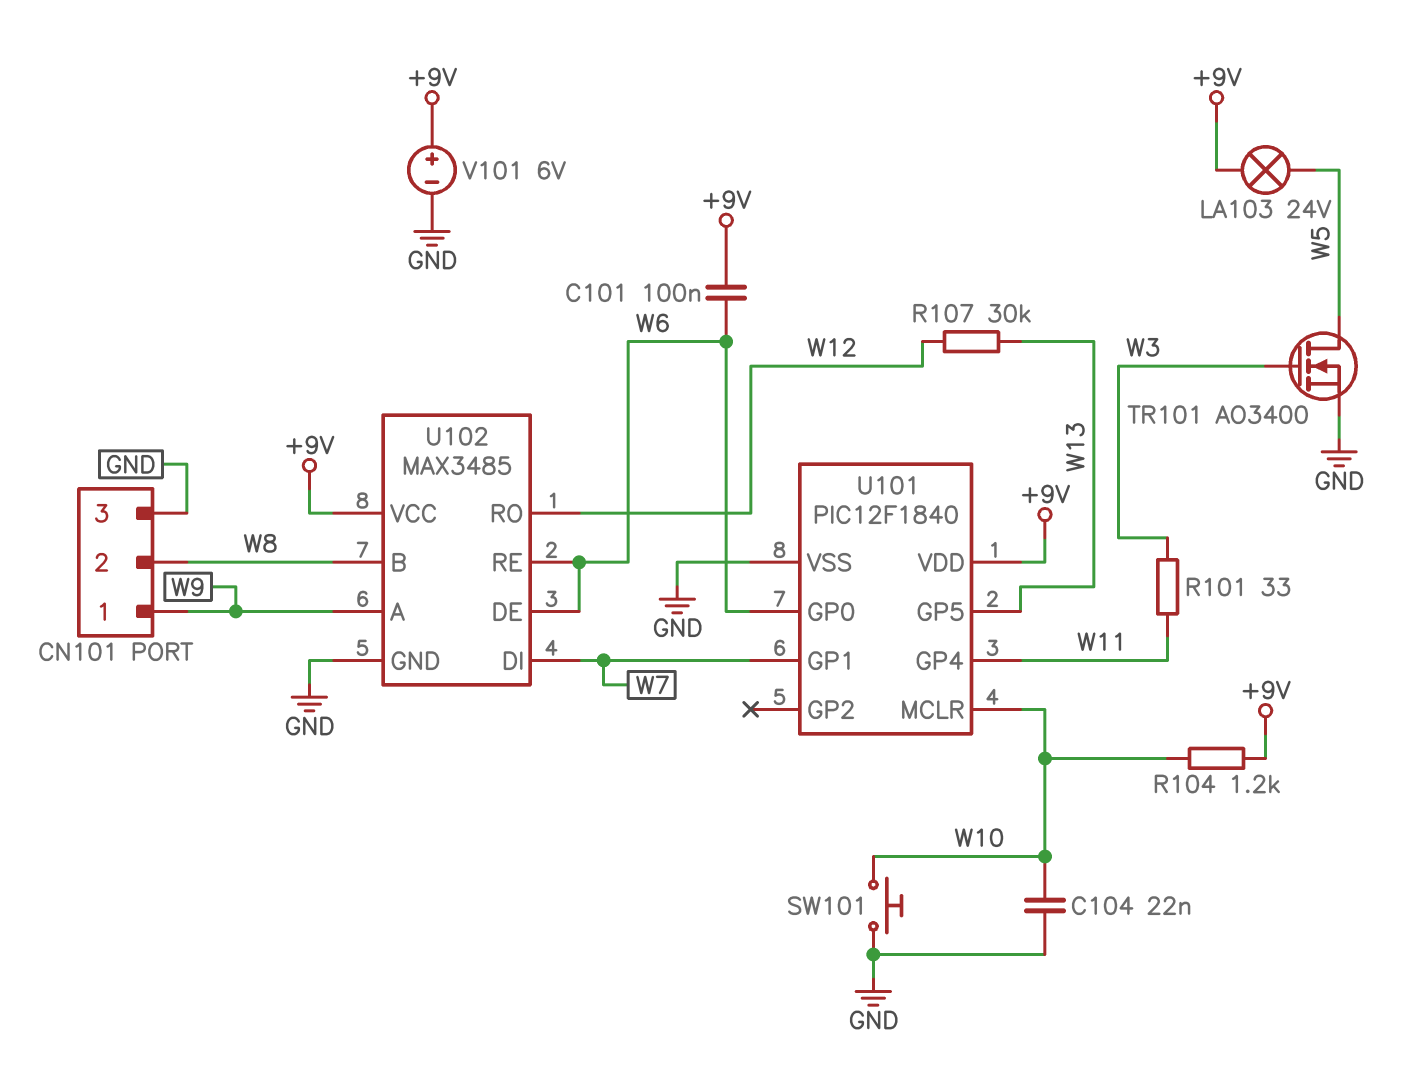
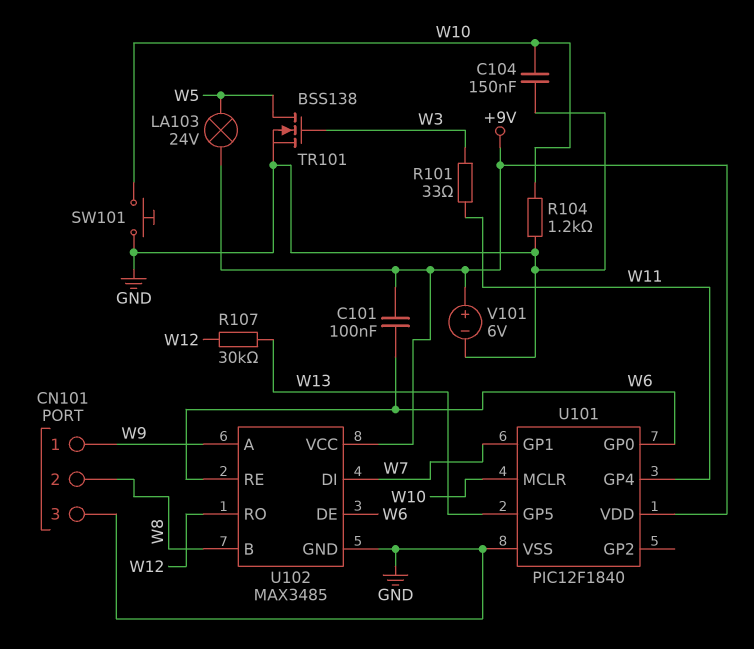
C104: 22nF (GND, W10) -> 150nF (GND, W10)
R104: 1.2k (+9V, W10) -> 1.2k (GND, W10)
TR101: NMOS AO3400 (G W3, D W5, S GND) -> NMOS BSS138 (G W3, D W5, S GND)

